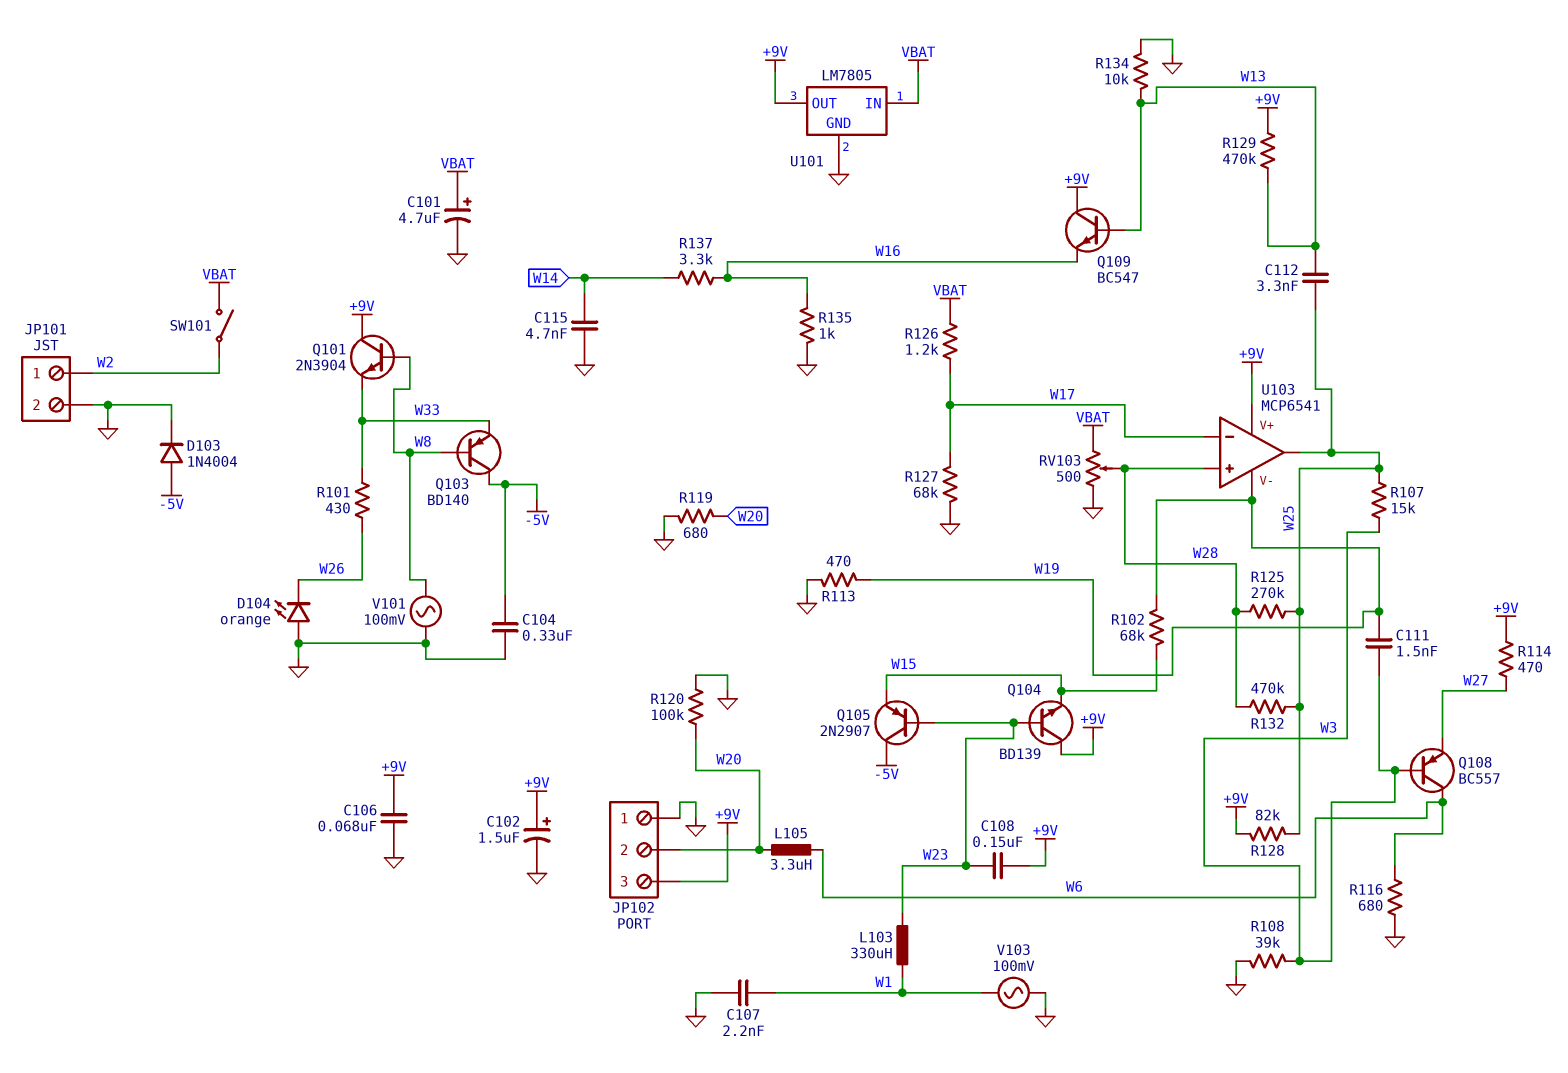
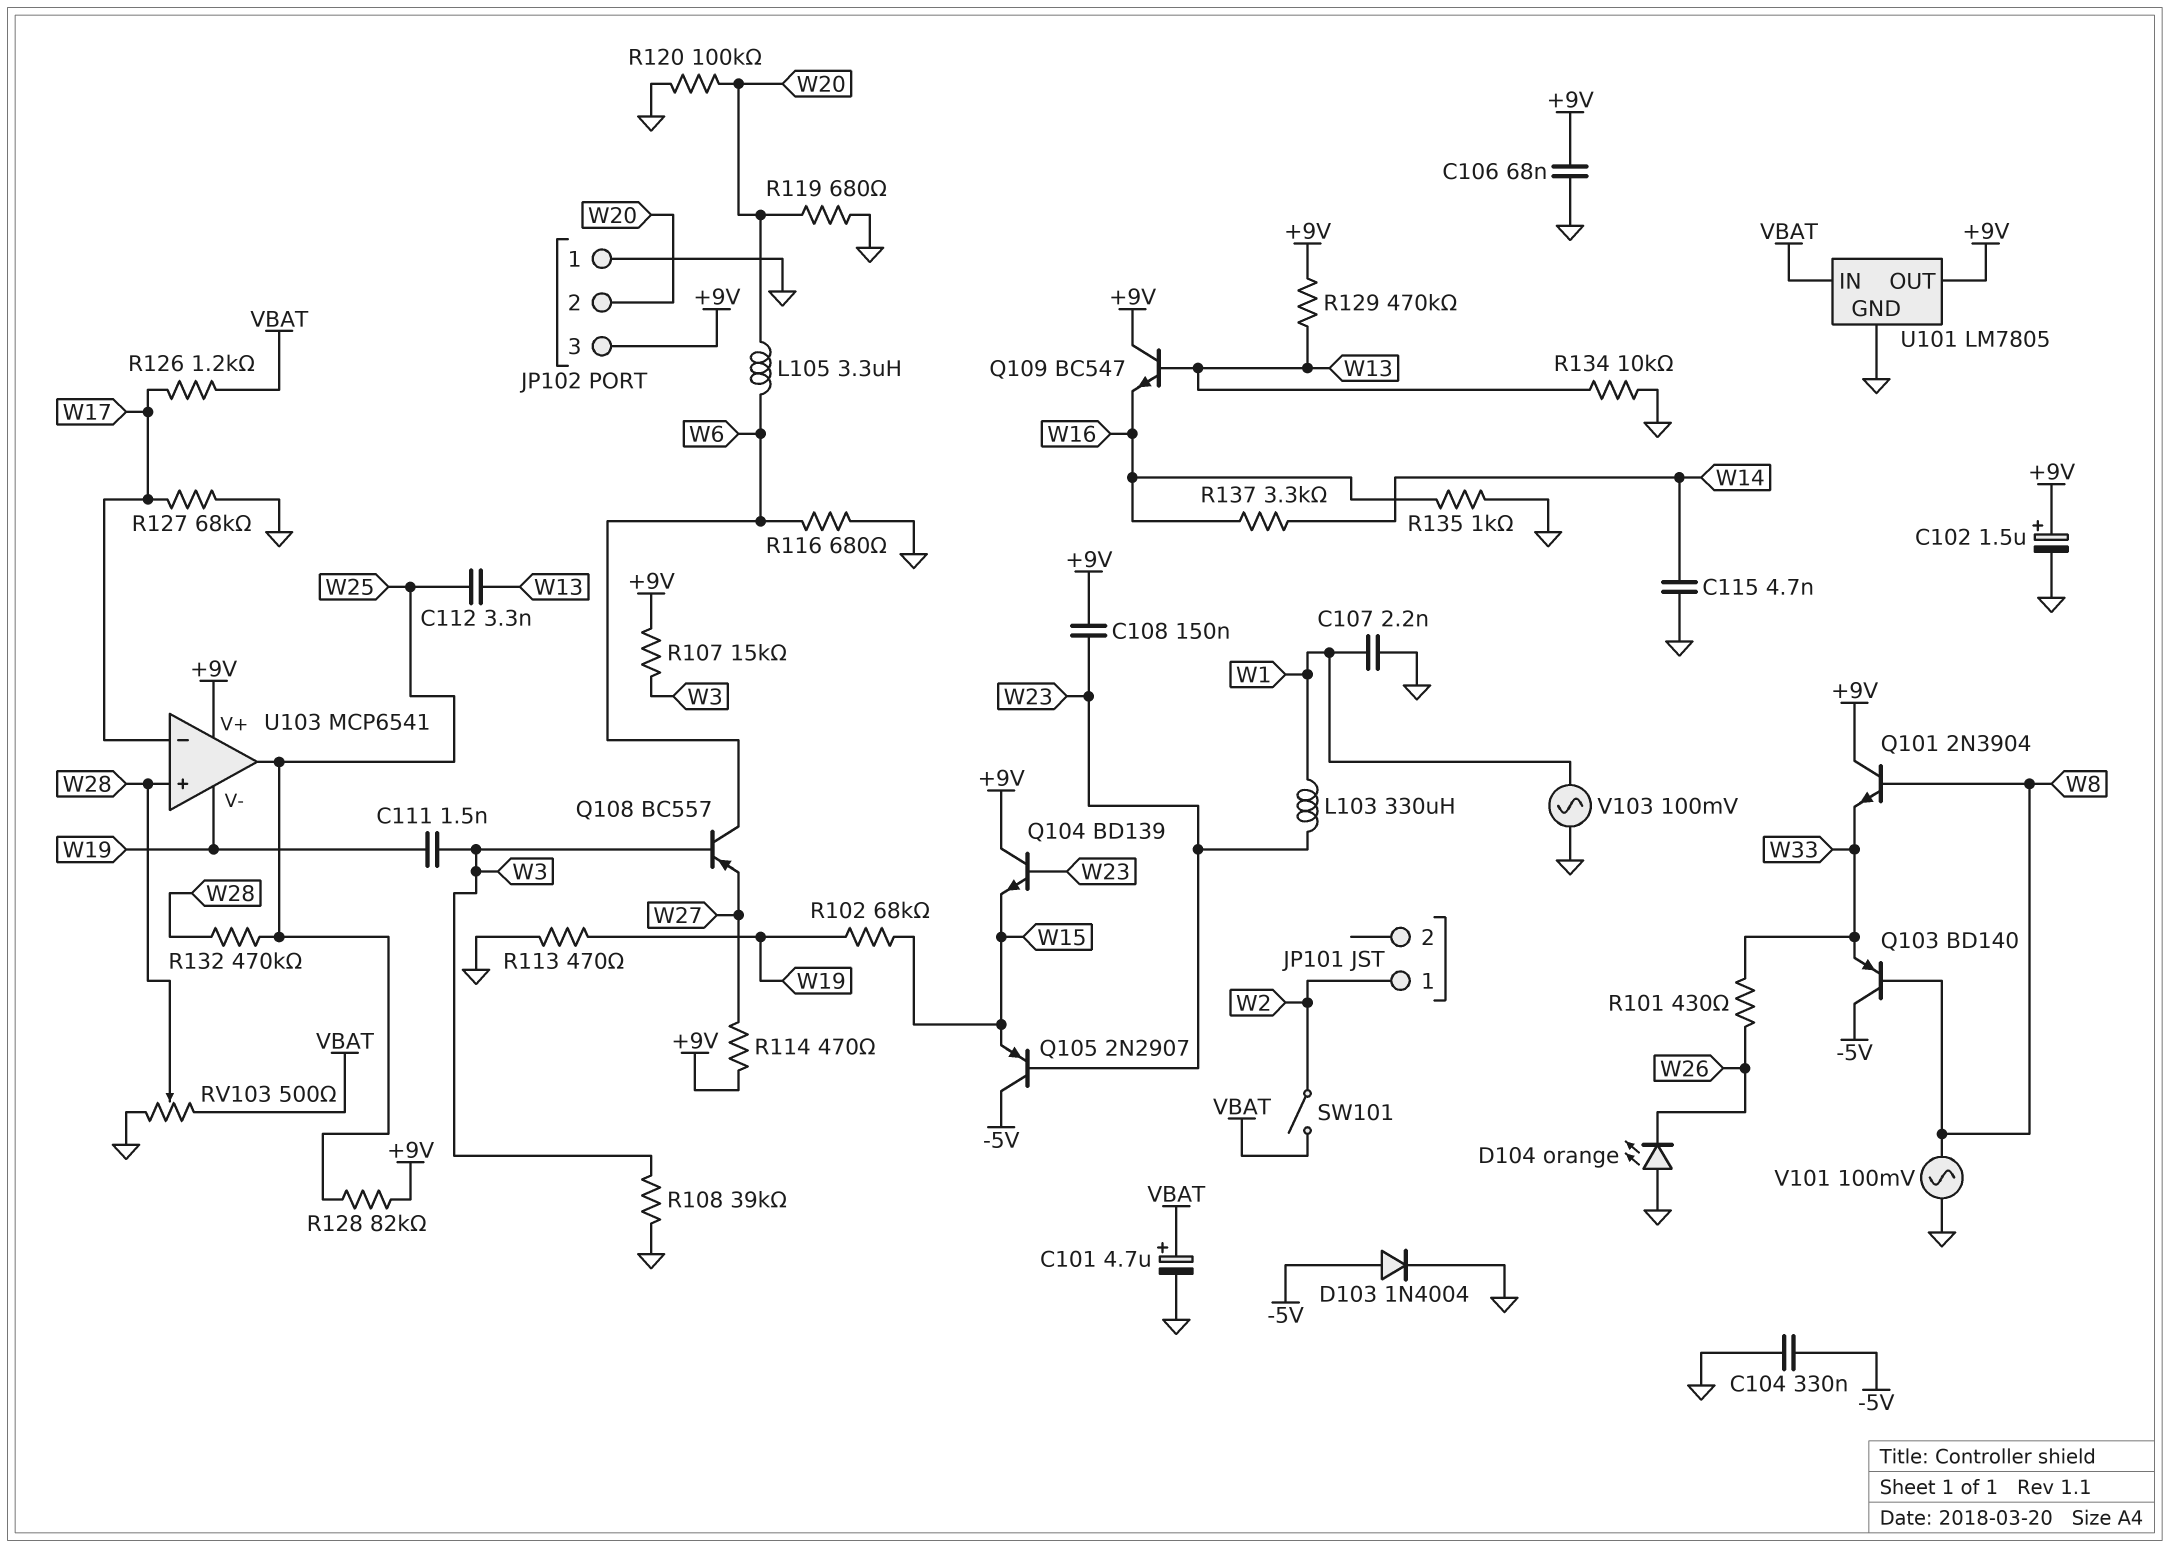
JP101 pin 2: GND -> none
R107: 15k (W3, W25) -> 15k (+9V, W3)
R125: 270k (W25, W28) -> none

